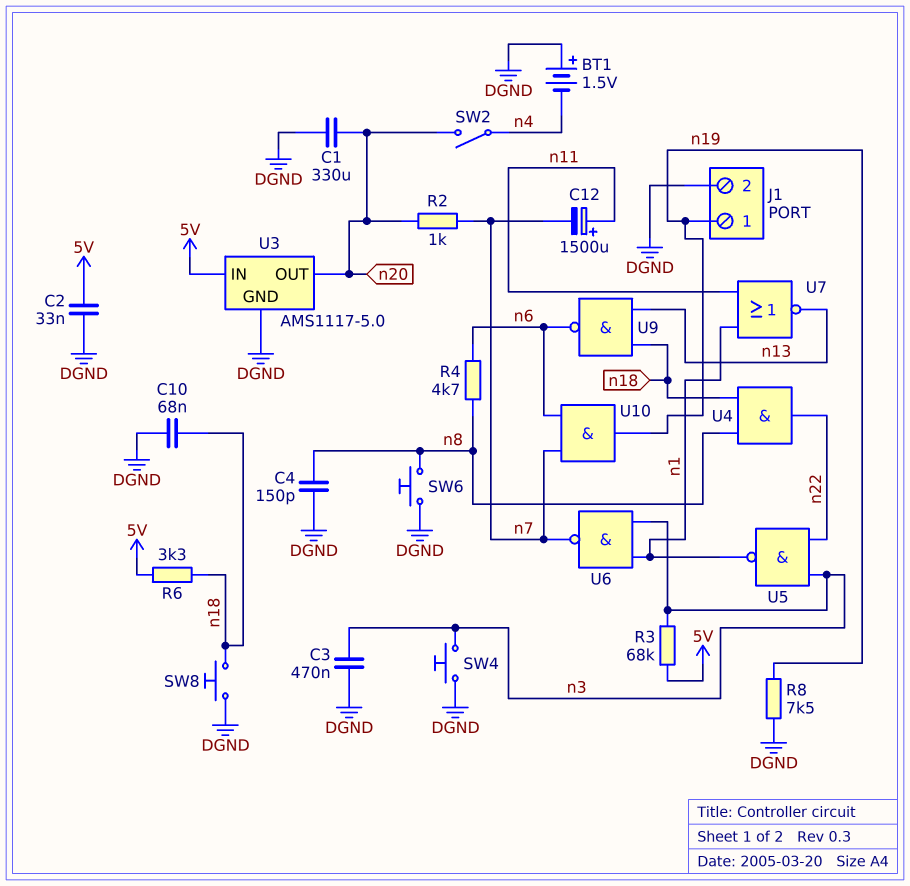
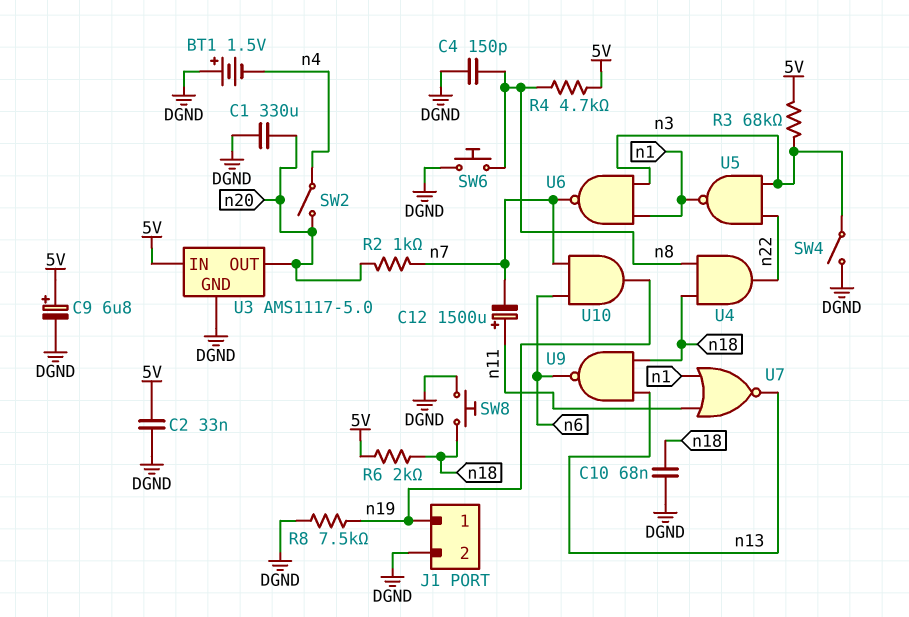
C3: 470nF (DGND, n3) -> none
C9: none -> 6.8uF (plus 5V, minus DGND)
R4: 4.7k (n6, n8) -> 4.7k (5V, n8)
R6: 3.3k (5V, n18) -> 2k (5V, n18)
SW4: button (DGND, n3) -> switch (DGND, n3)

